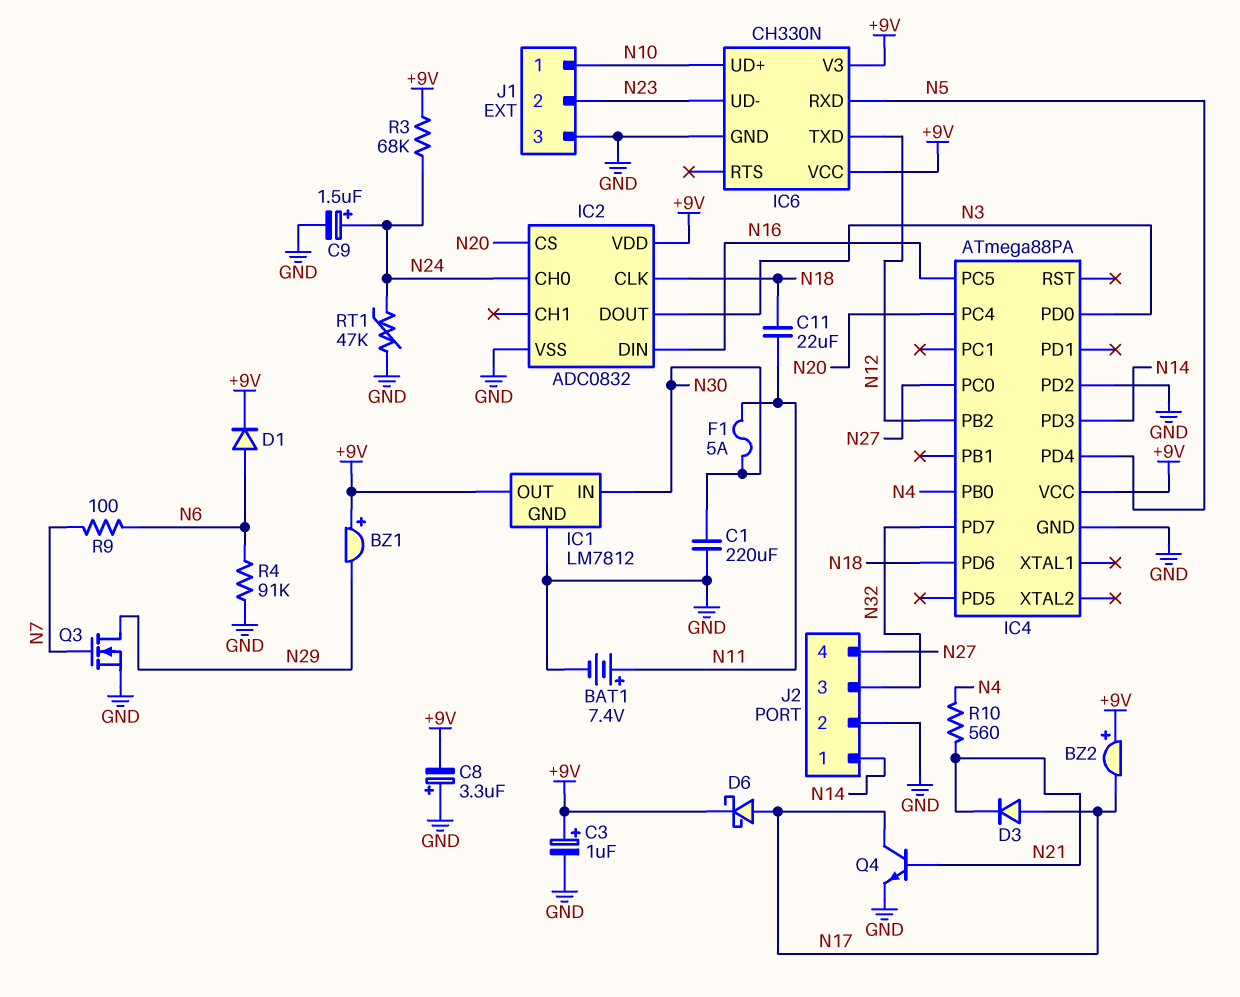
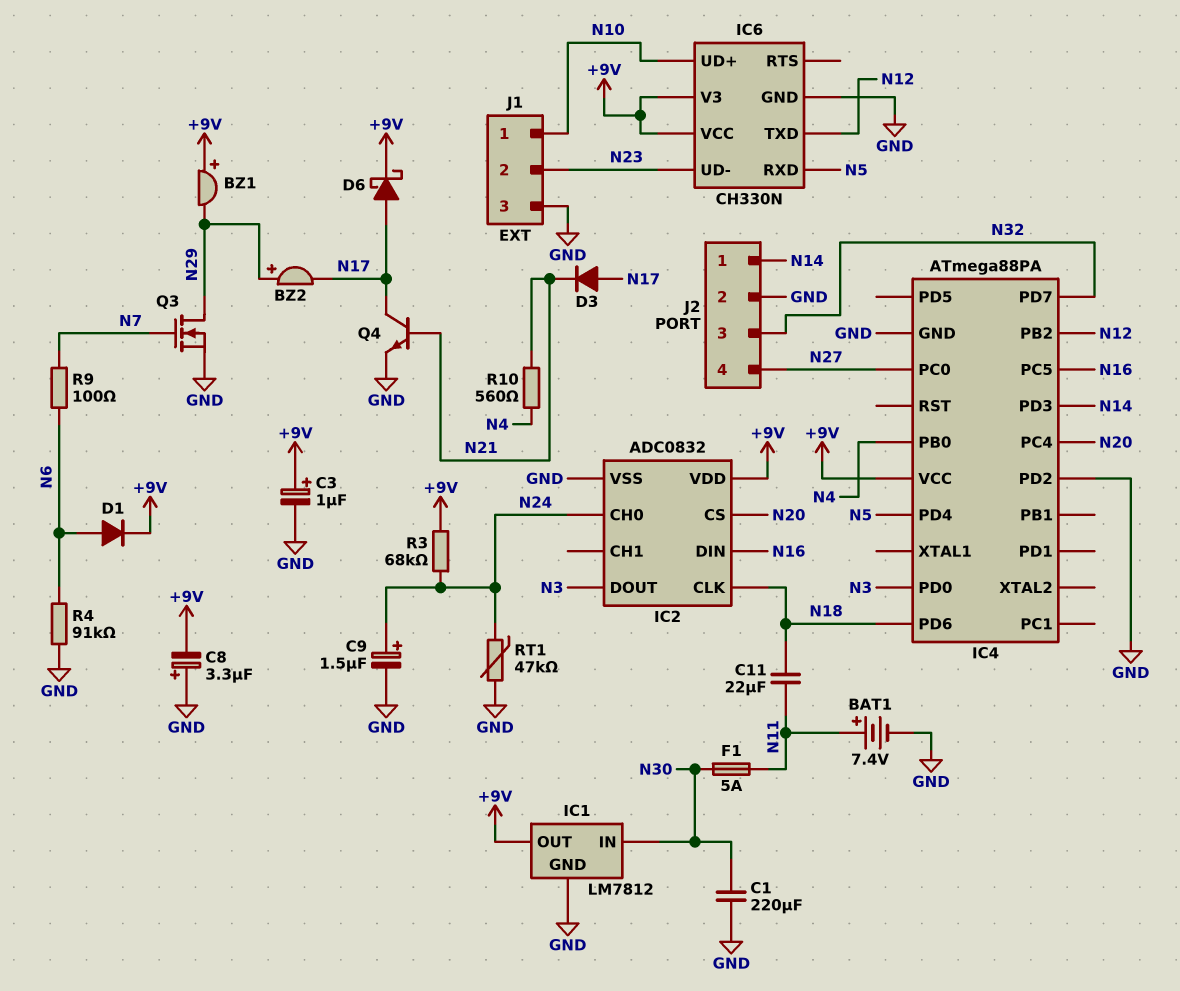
BZ2: buzzer (plus +9V, minus N17) -> buzzer (plus N29, minus N17)

